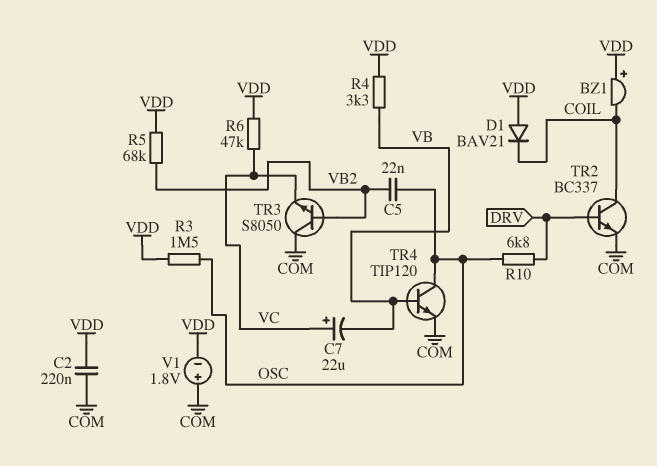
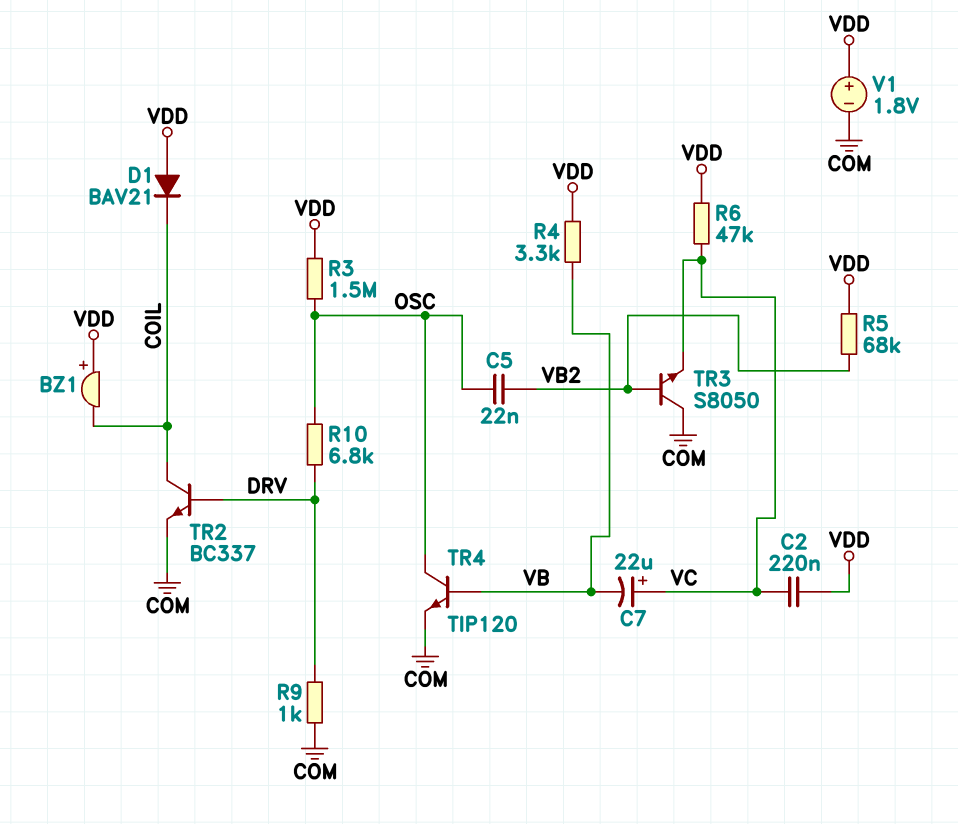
C2: 220nF (COM, VDD) -> 220nF (VC, VDD)
R9: none -> 1k (COM, DRV)
V1: 1.8V (plus COM, minus VDD) -> 1.8V (plus VDD, minus COM)

